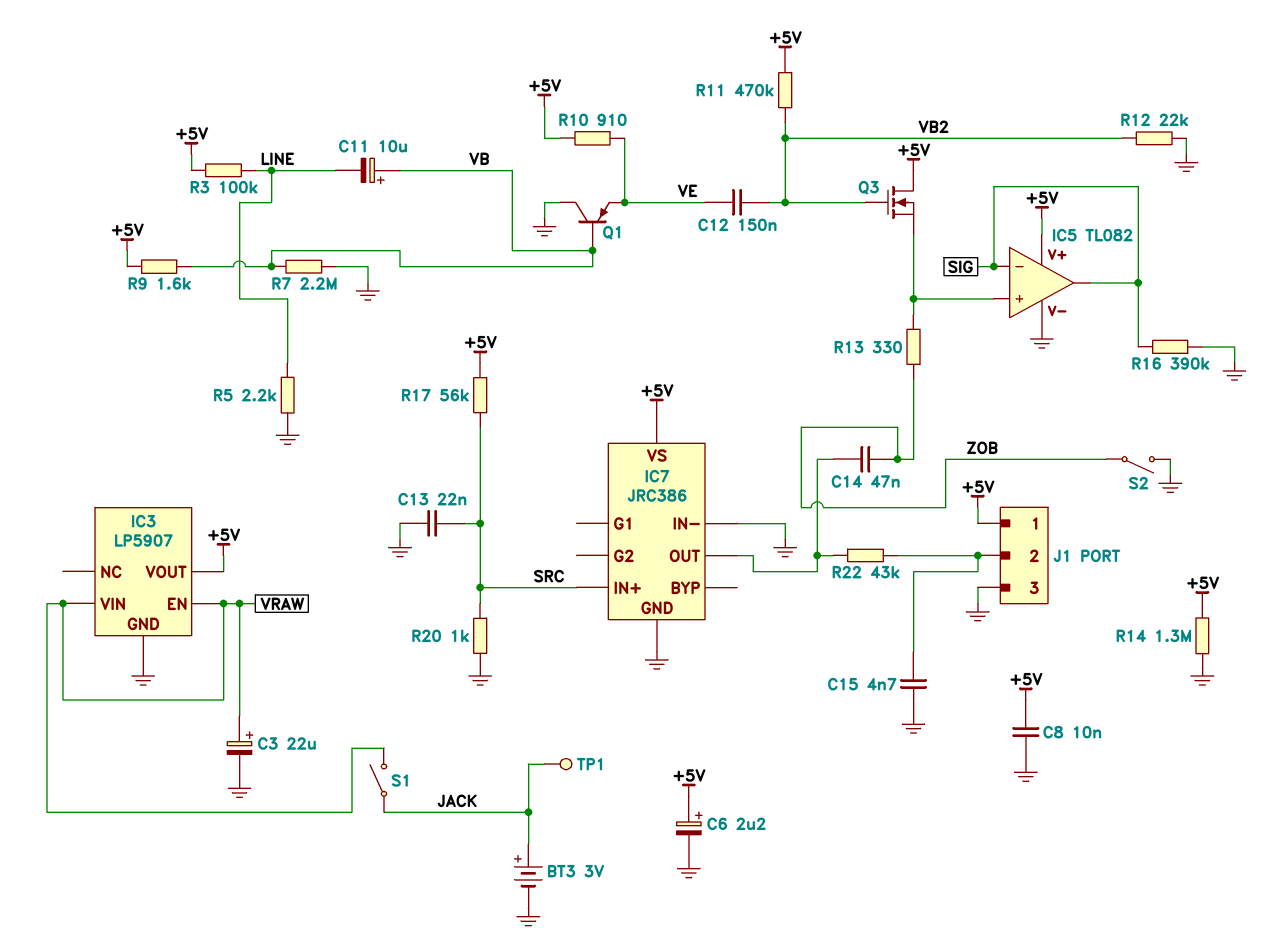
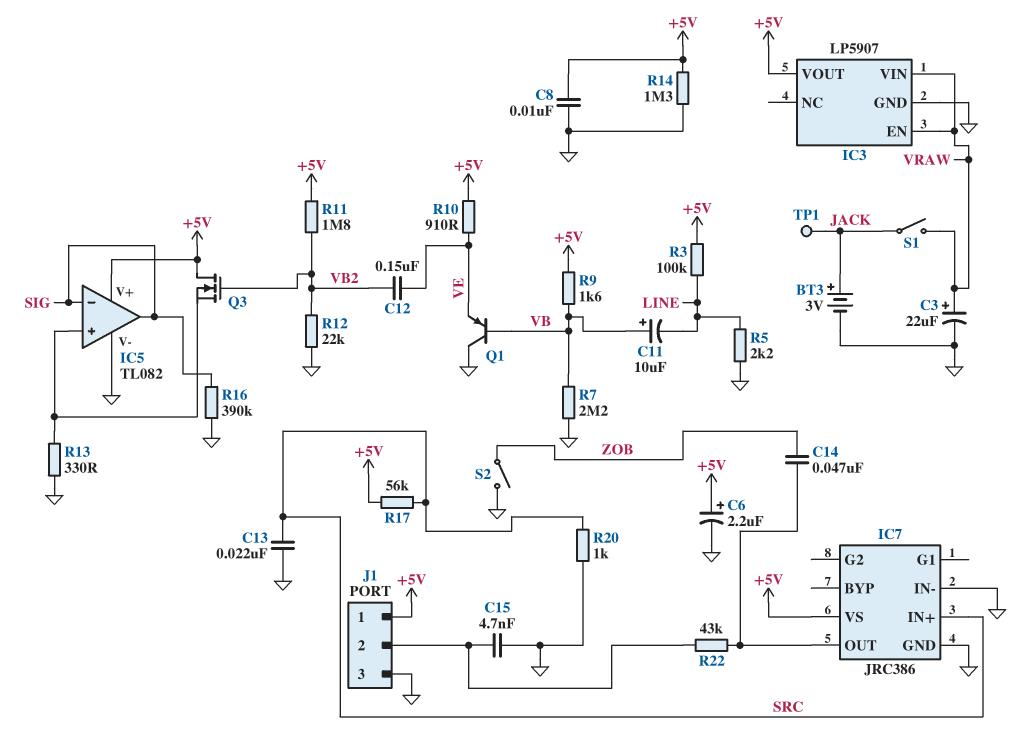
R11: 470k (+5V, VB2) -> 1.8M (+5V, VB2)
R13: 330 (IC5/in+, ZOB) -> 330 (GND, IC5/in+)

